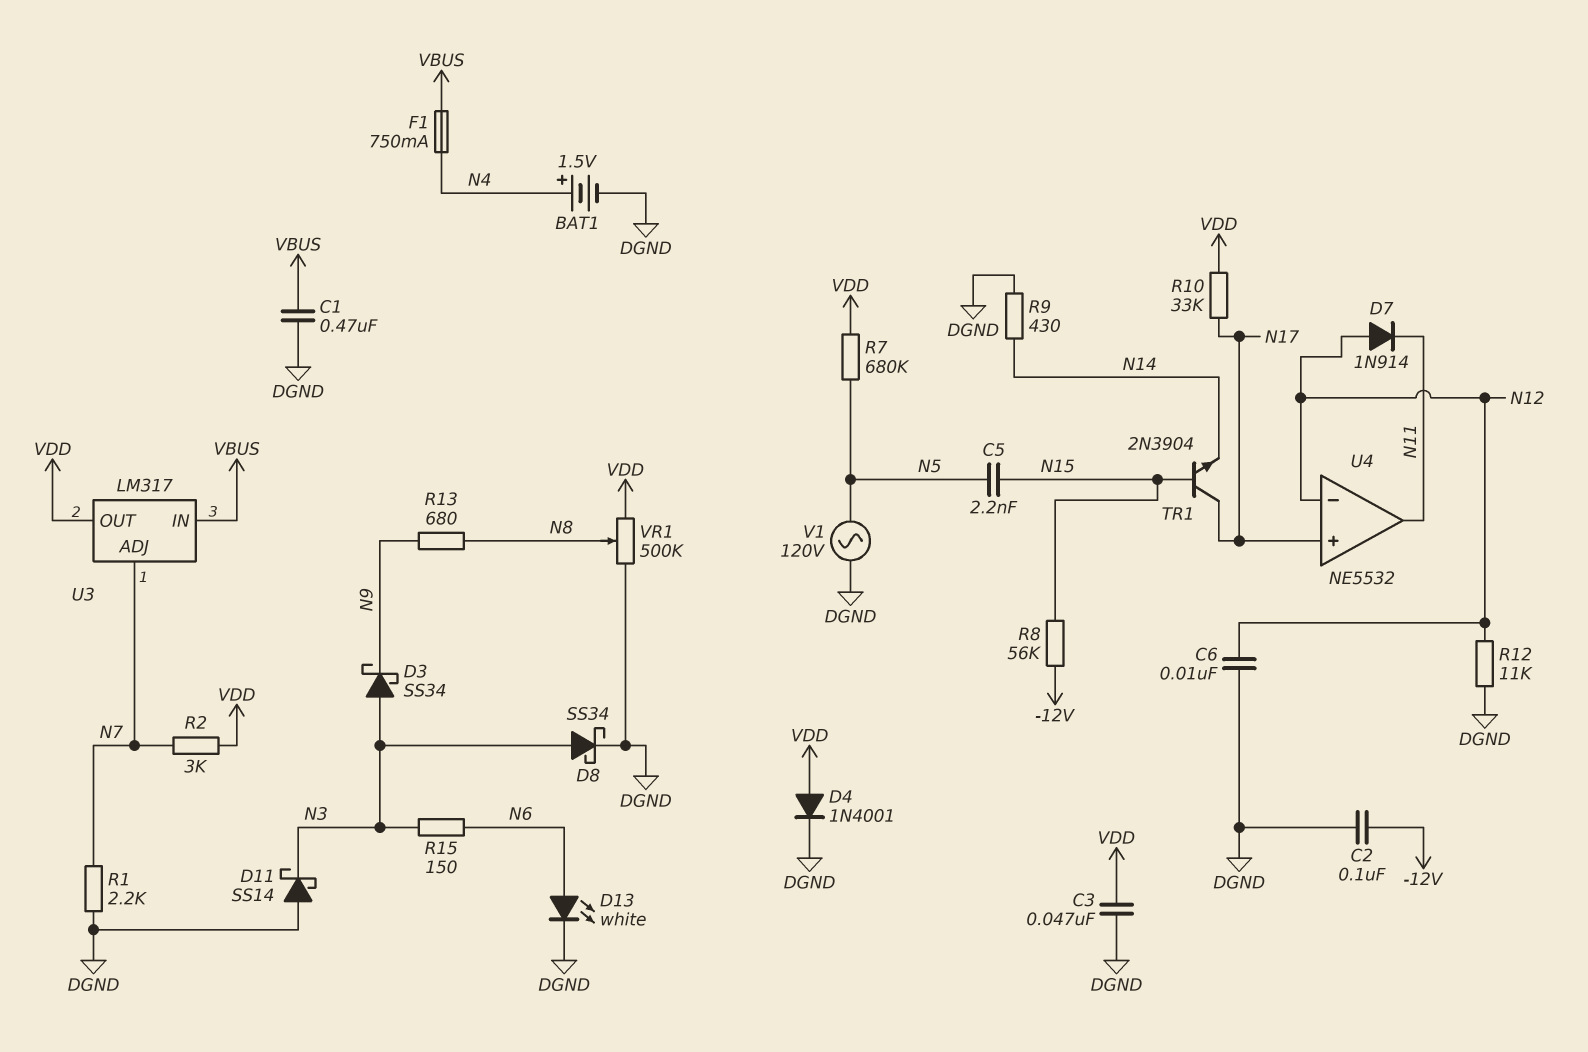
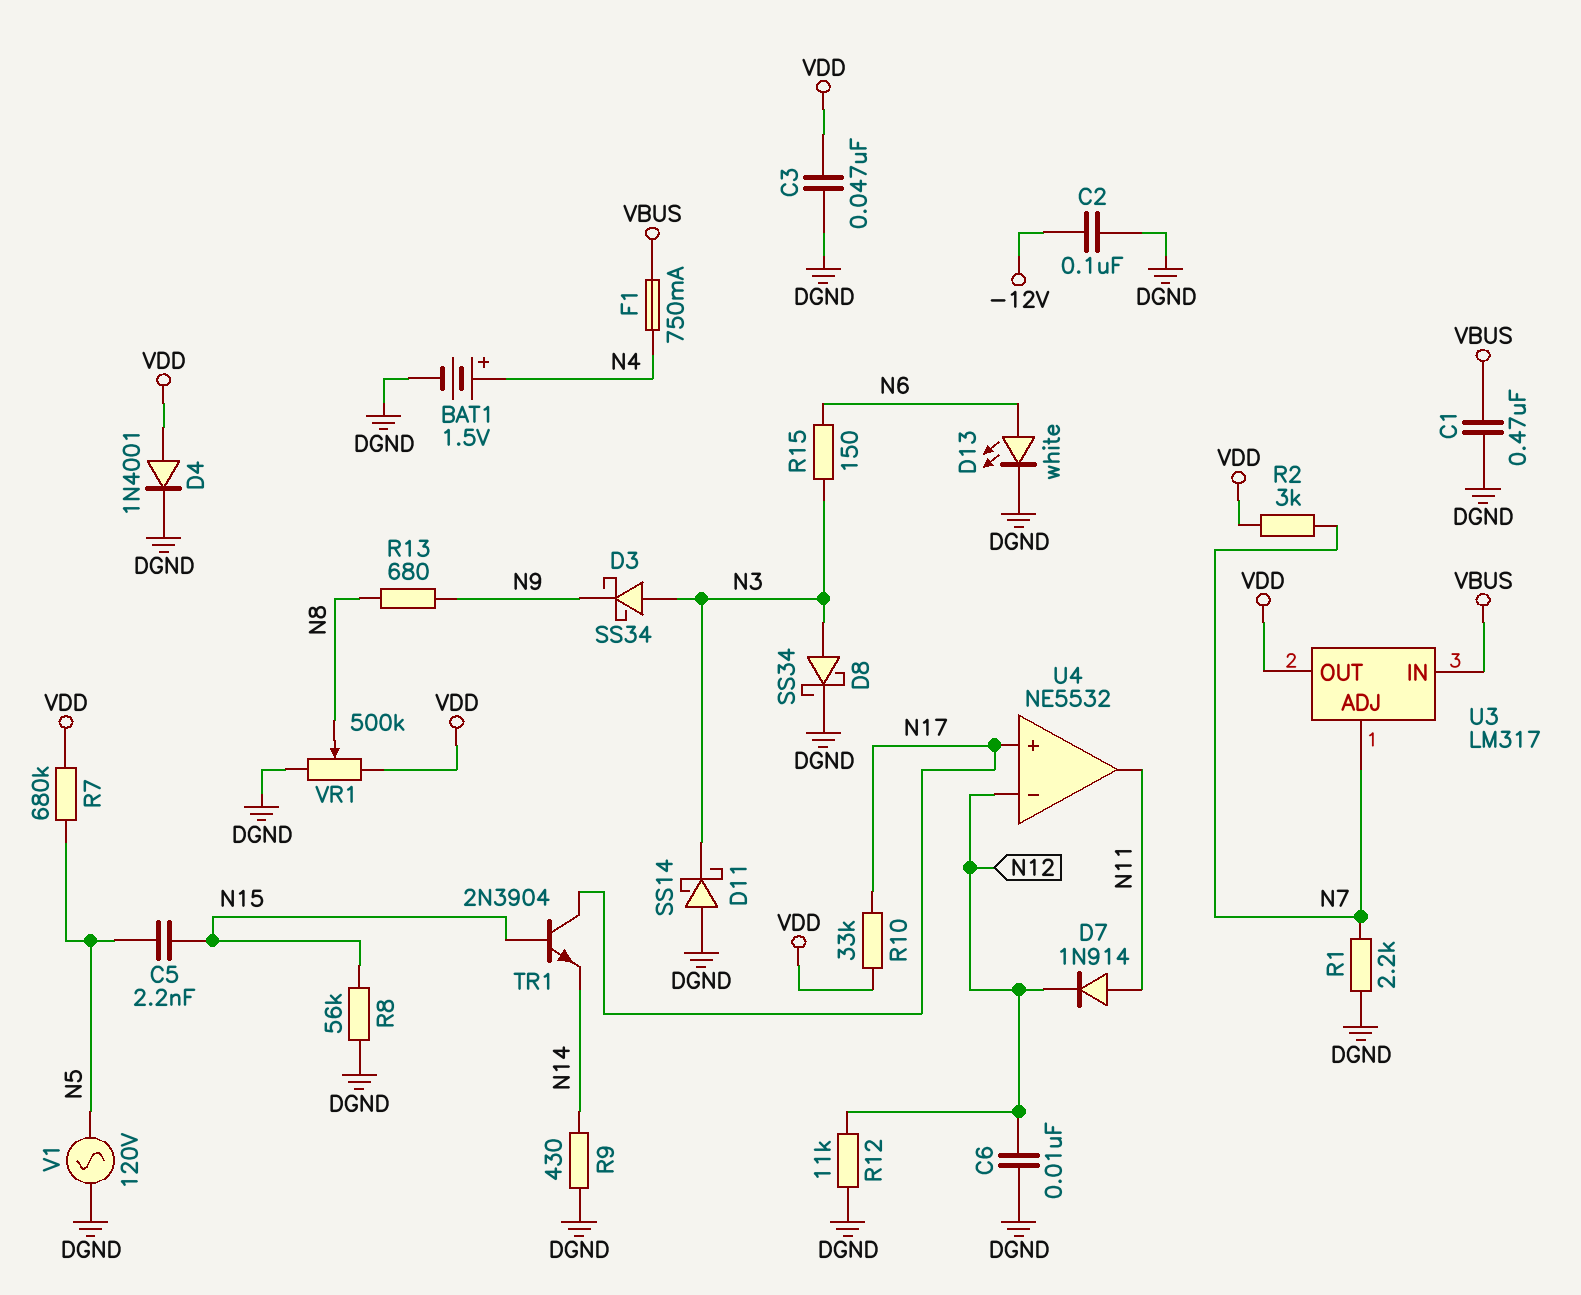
D7: diode 1N914 (A N12, K N11) -> diode 1N914 (A N11, K N12)
R8: 56k (-12V, N15) -> 56k (DGND, N15)

